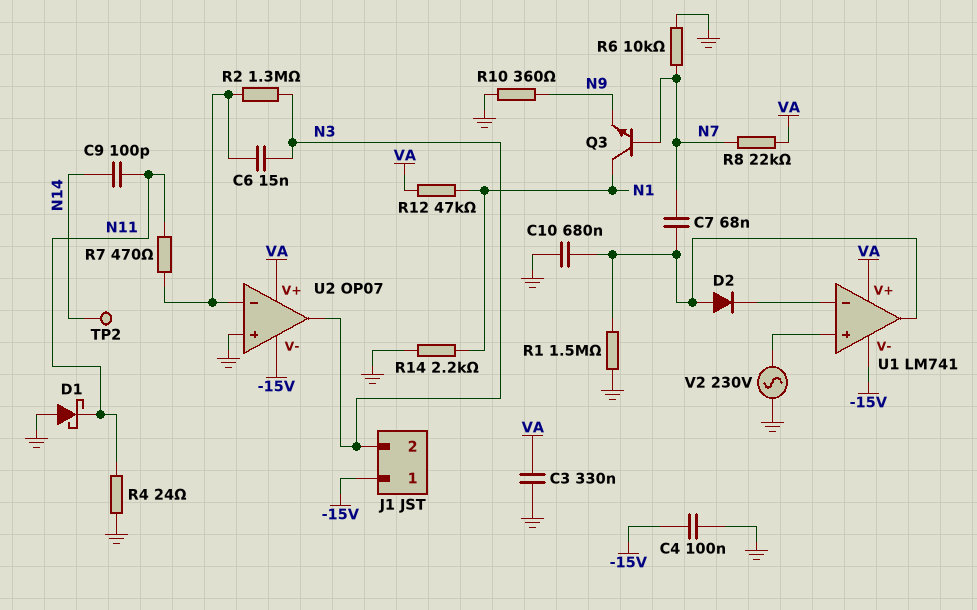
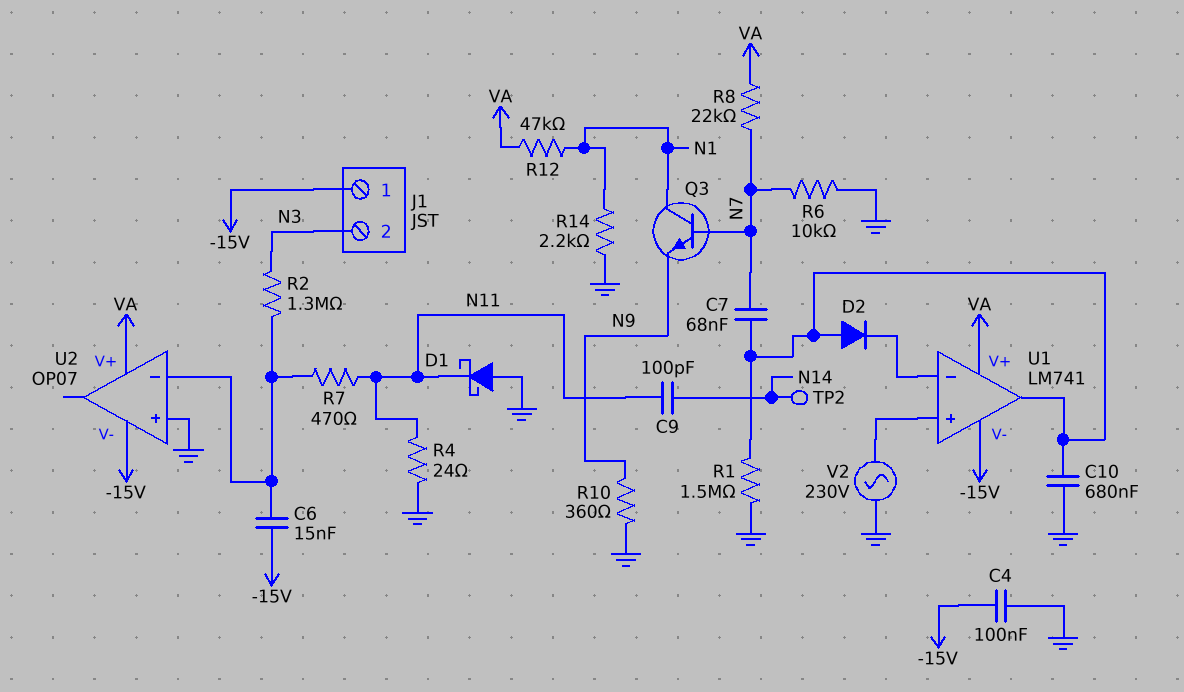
C3: 330nF (GND, VA) -> none
C6: 15nF (N3, U2/in-) -> 15nF (-15V, U2/in-)
U2 pin out: N3 -> none

